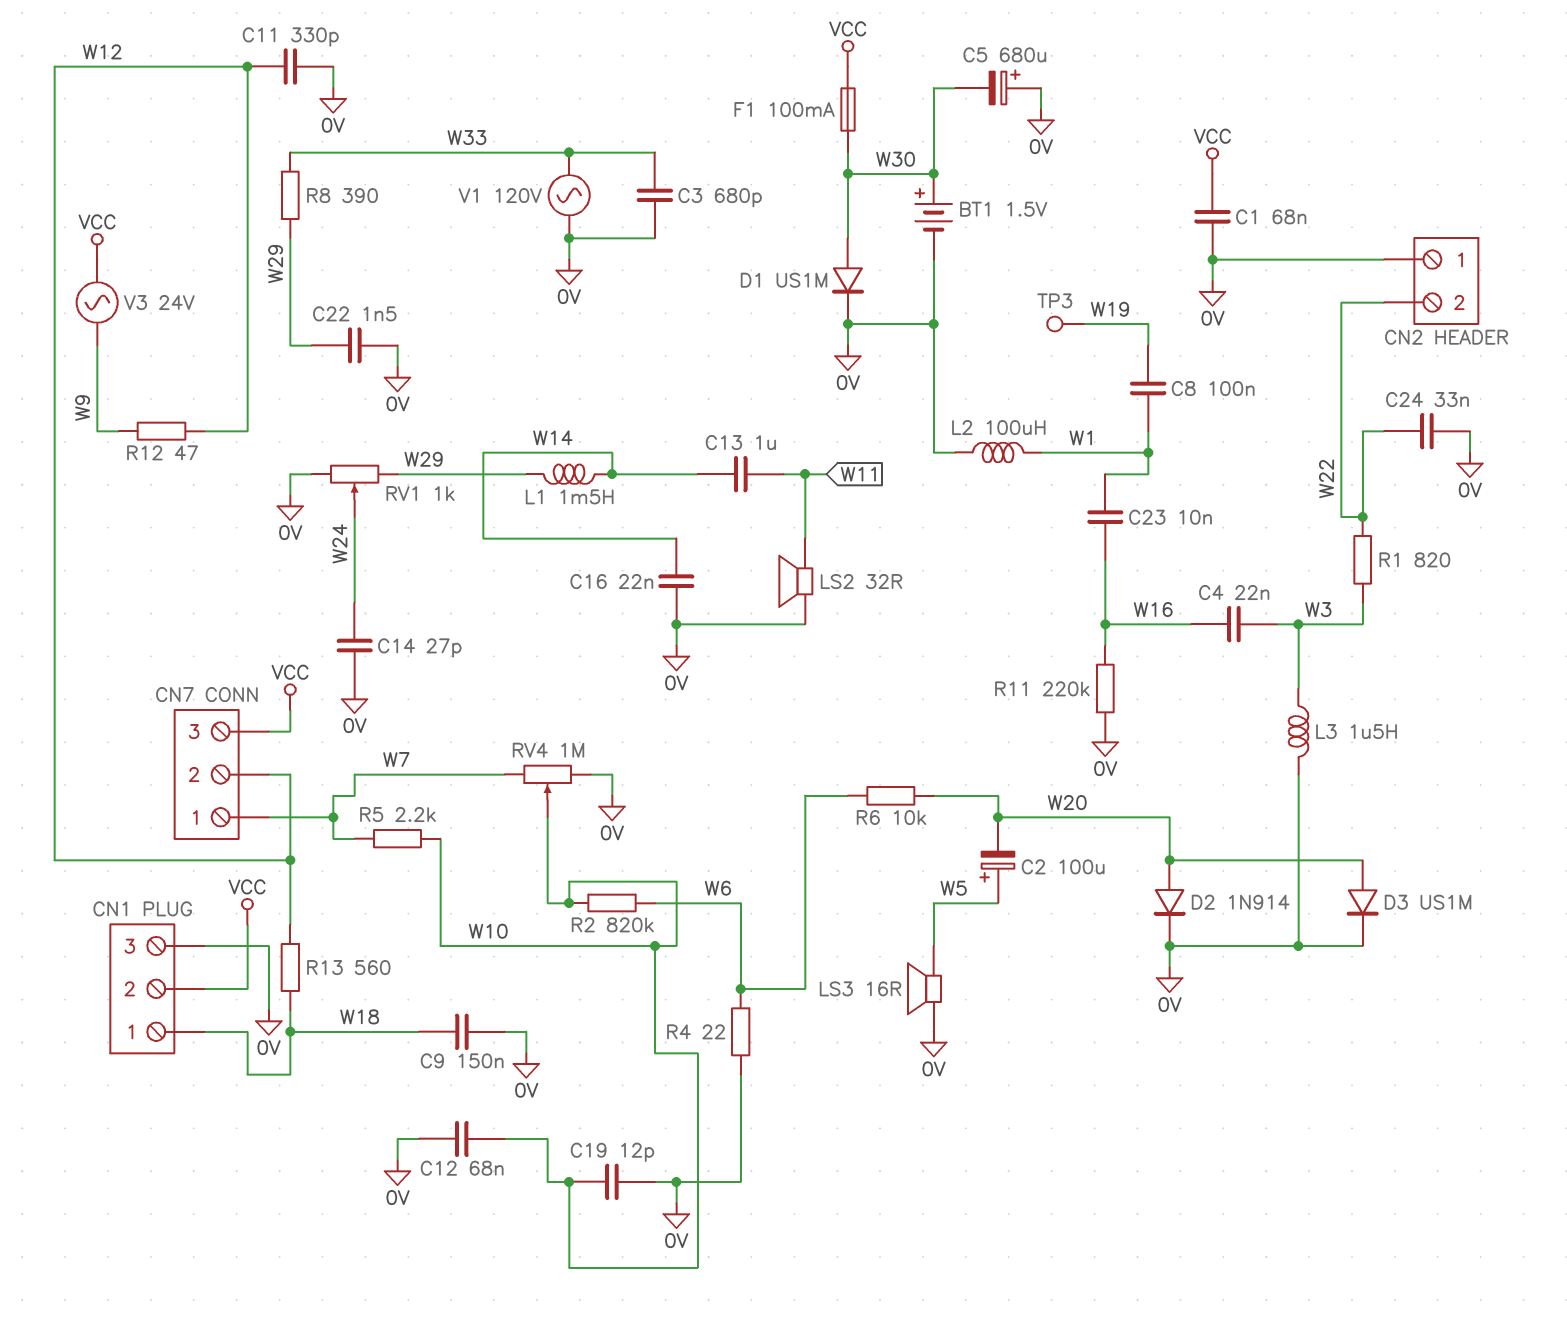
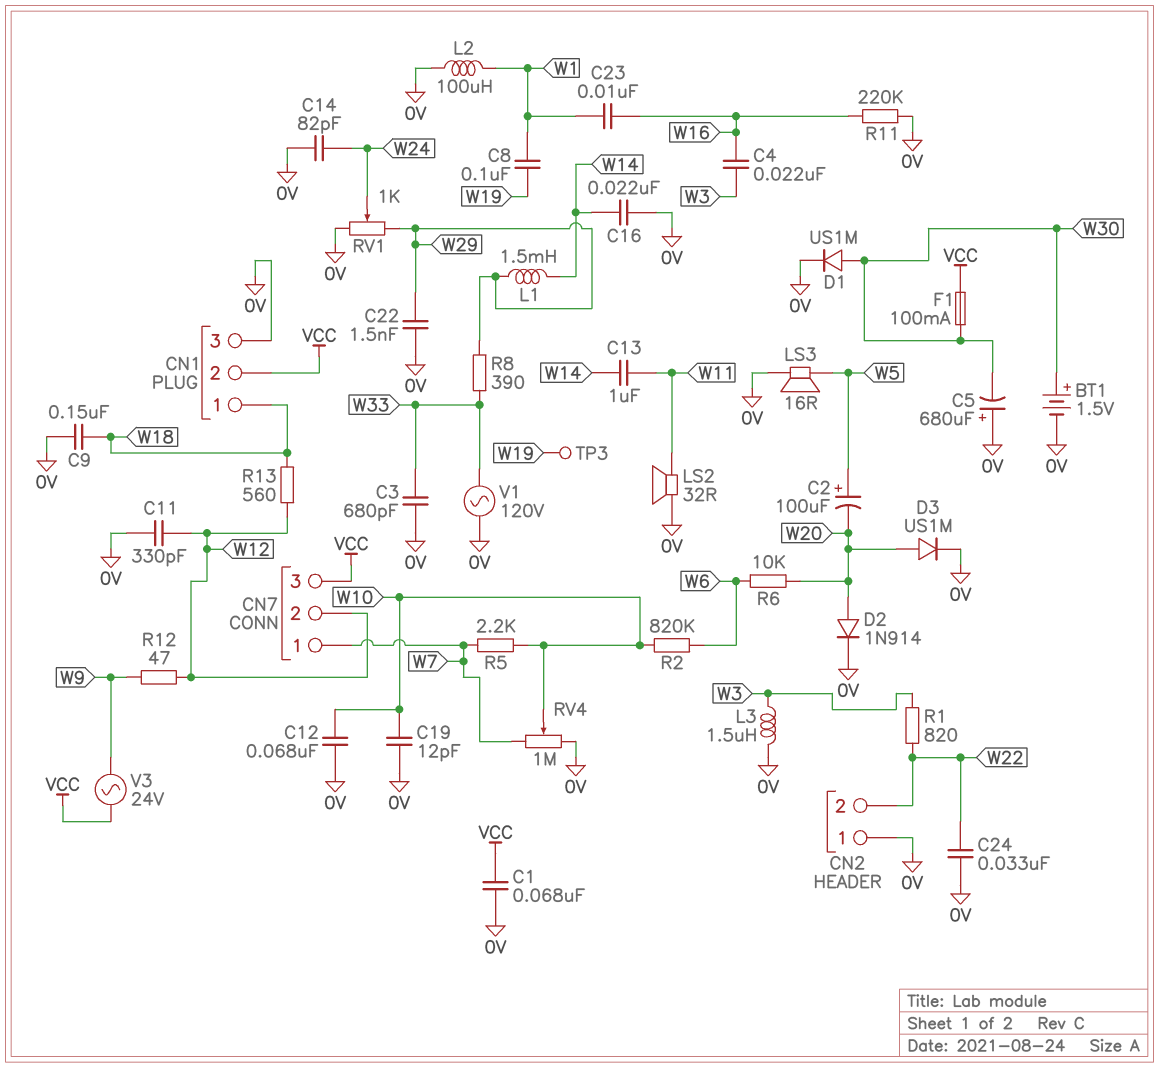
C14: 27pF (0V, W24) -> 82pF (0V, W24)
R4: 22 (0V, W6) -> none

